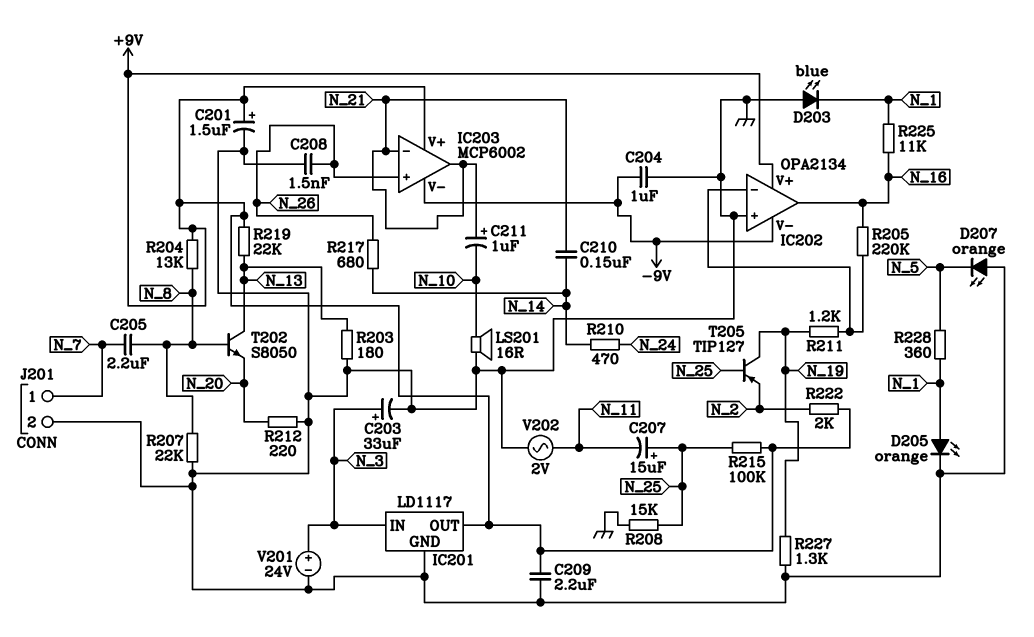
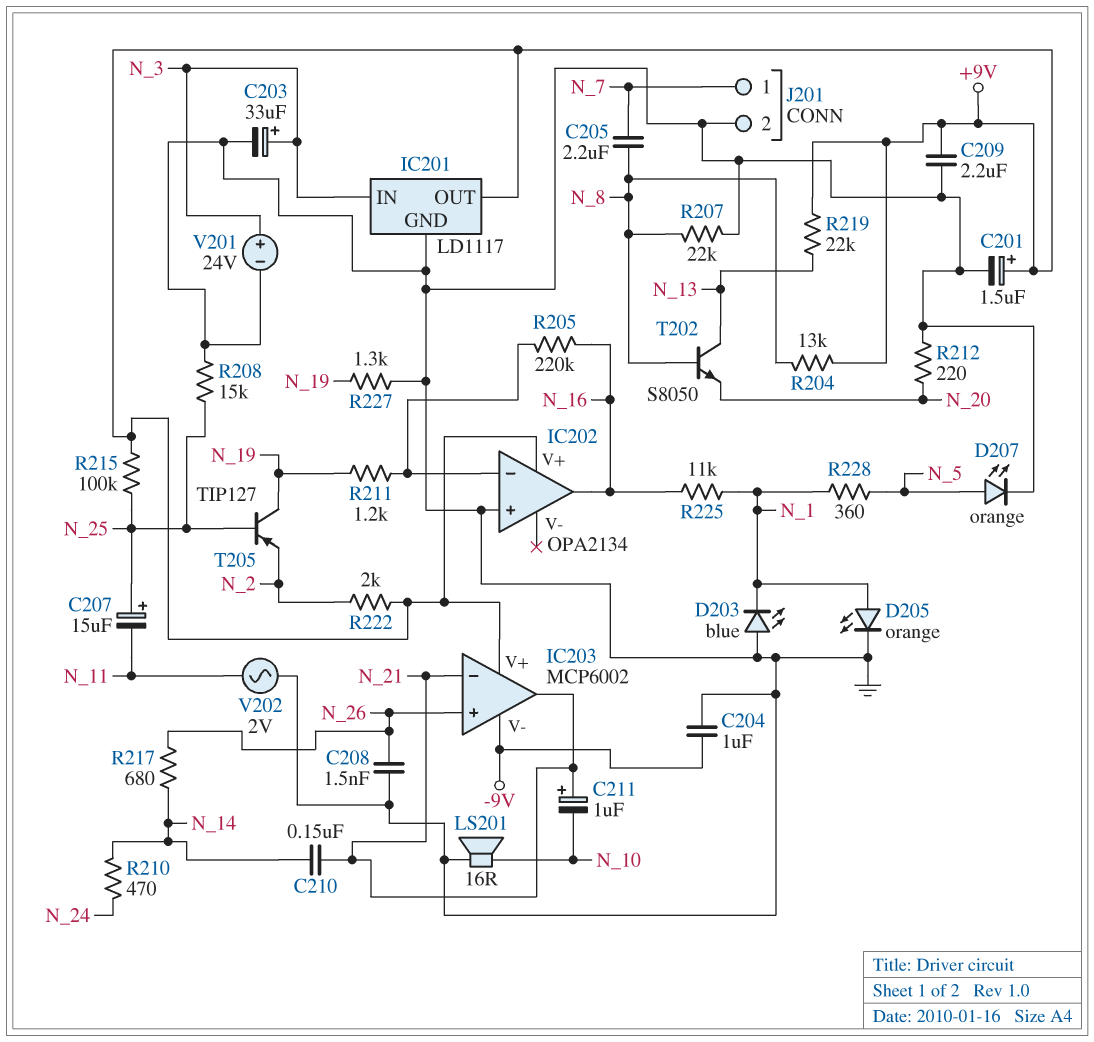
D207: LED orange (A GND, K N_5) -> LED orange (A N_5, K GND)
IC202 pin V-: -9V -> none
R203: 180 (GND, N_13) -> none

